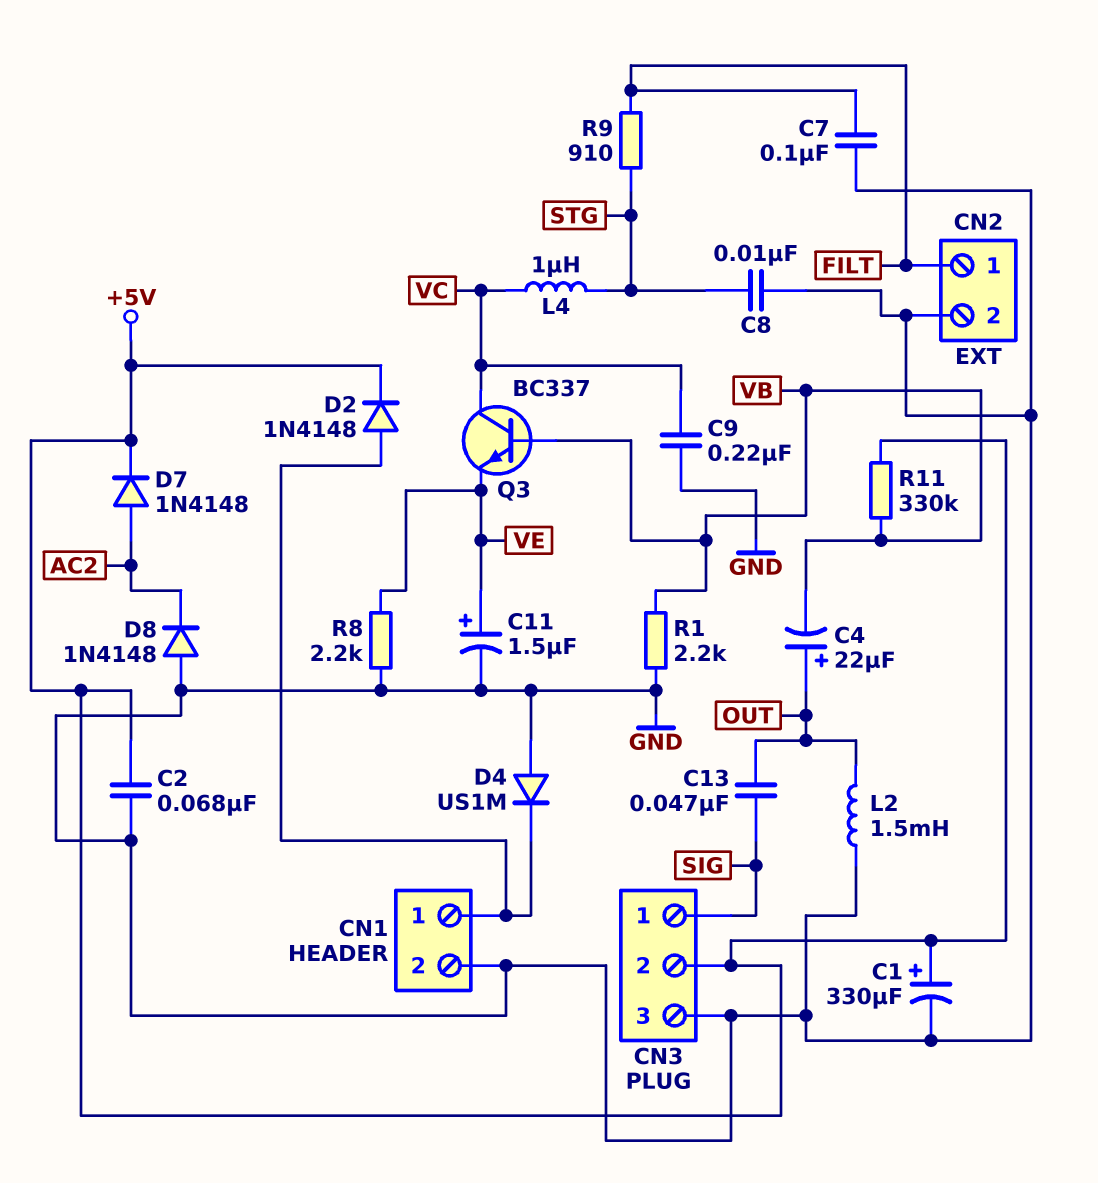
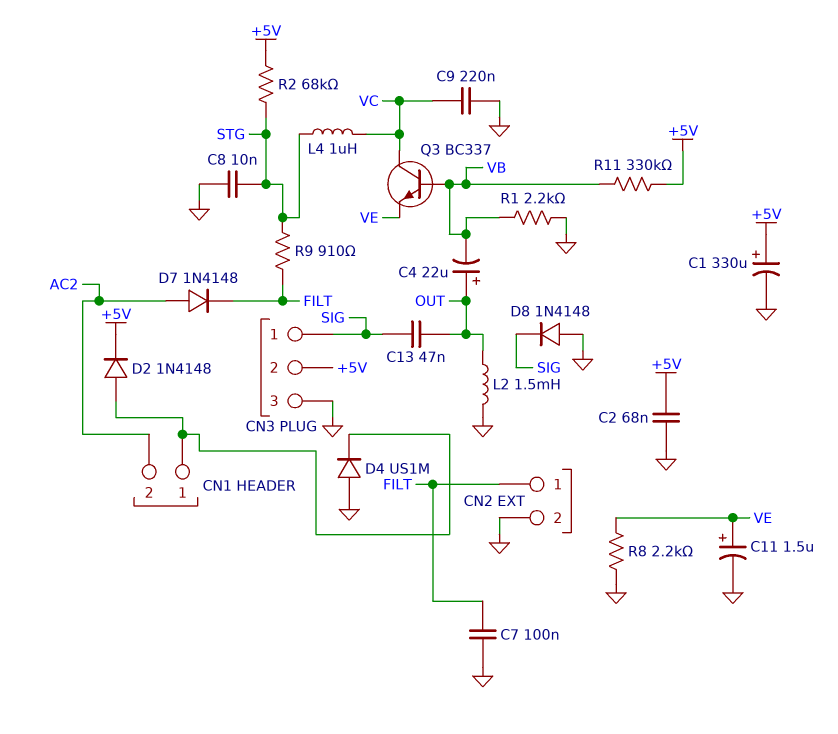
CN1 pin 2: GND -> AC2
D7: diode 1N4148 (A AC2, K +5V) -> diode 1N4148 (A AC2, K FILT)
D8: diode 1N4148 (A GND, K AC2) -> diode 1N4148 (A GND, K SIG)
R2: none -> 68k (+5V, STG)

